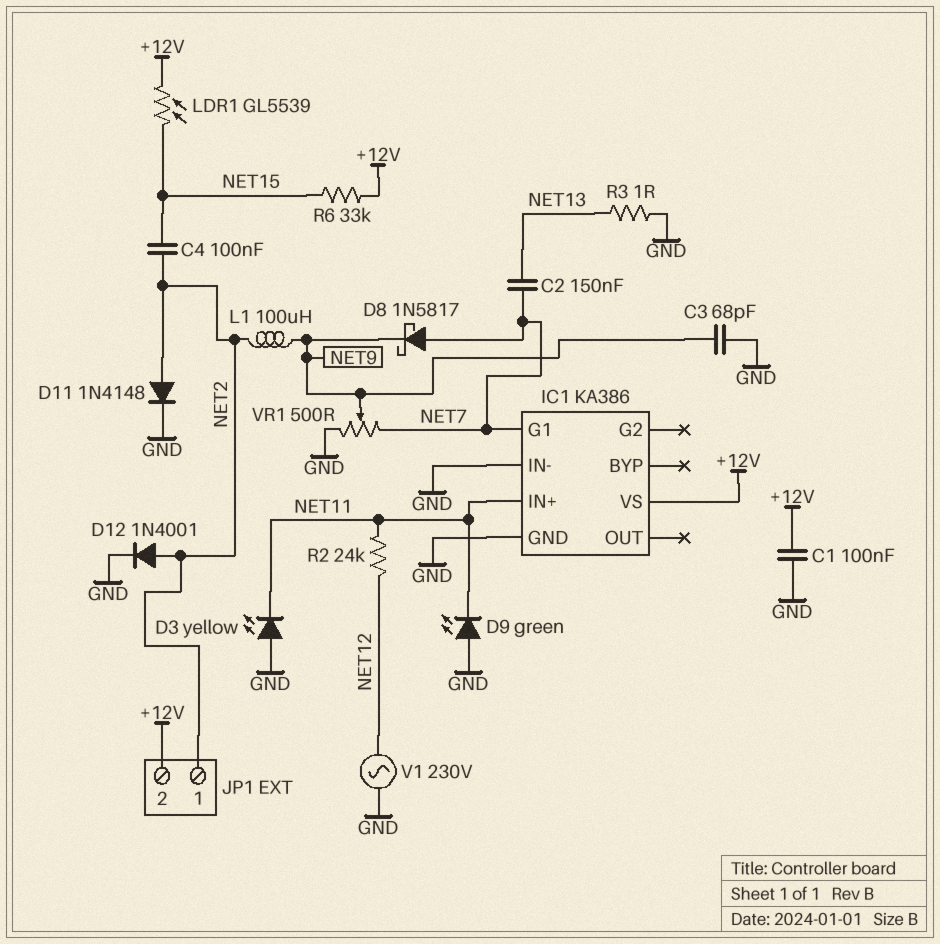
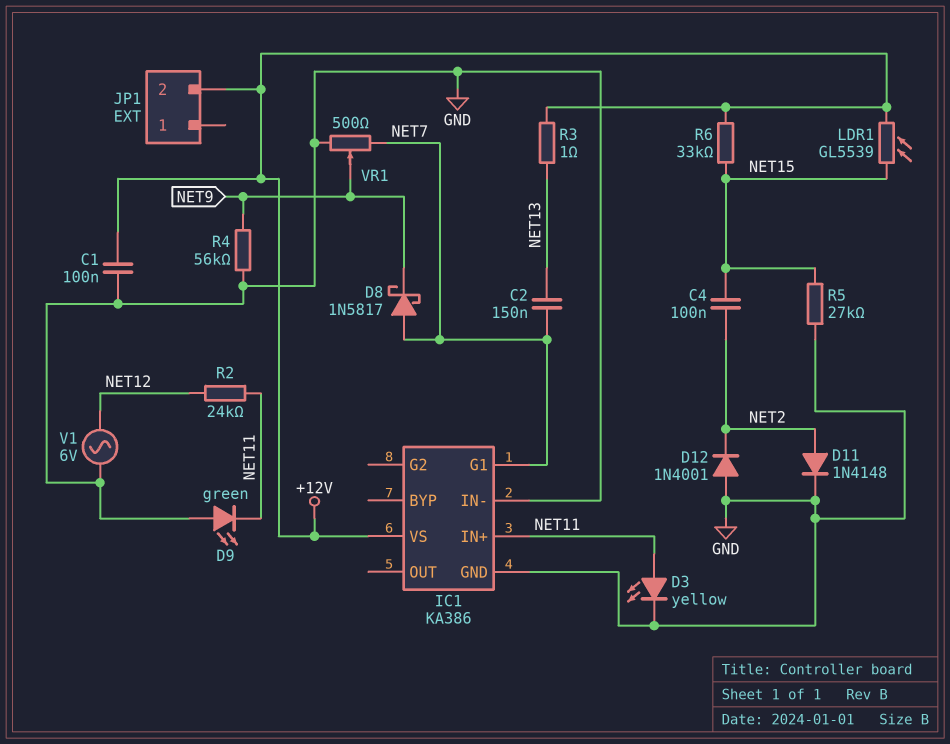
C3: 68pF (GND, NET9) -> none
D3: LED yellow (A GND, K NET11) -> LED yellow (A NET11, K GND)
D12: diode 1N4001 (A NET2, K GND) -> diode 1N4001 (A GND, K NET2)
JP1 pin 1: NET2 -> none
L1: 100uH (NET2, NET9) -> none
R3: 1 (GND, NET13) -> 1 (+12V, NET13)
R4: none -> 56k (GND, NET9)
R5: none -> 27k (GND, NET15)
V1: AC 230V (GND, NET12) -> AC 6V (GND, NET12)

